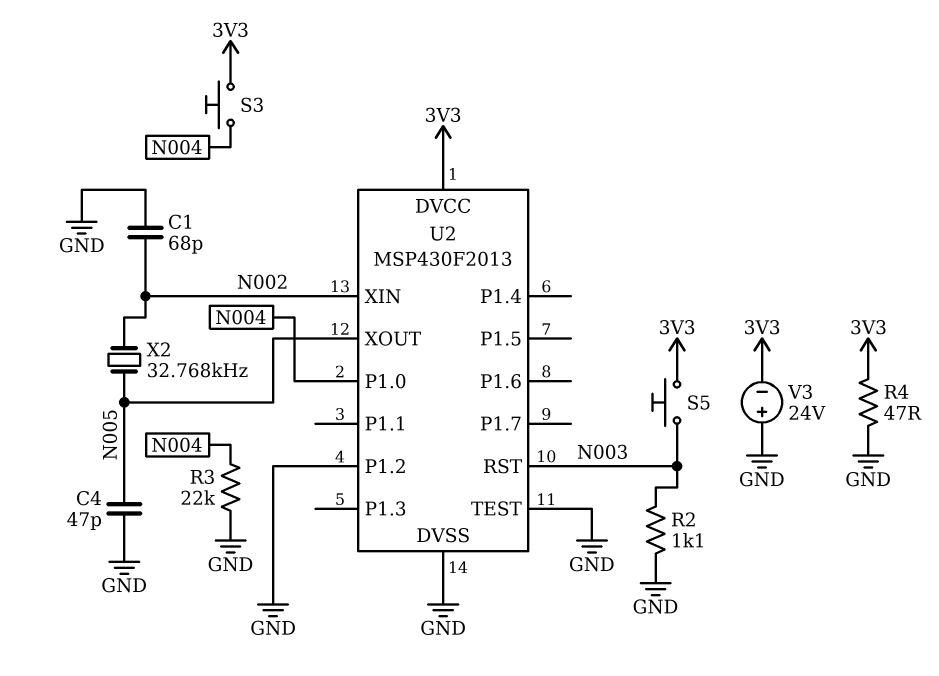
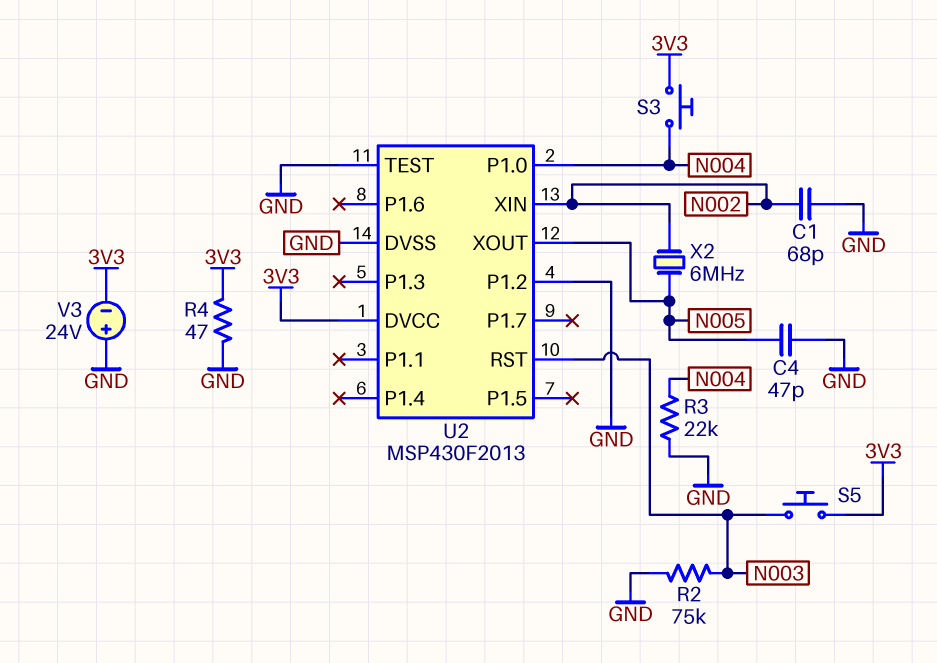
R2: 1.1k (GND, N003) -> 75k (GND, N003)
X2: 32.768kHz (N002, N005) -> 6MHz (N002, N005)

